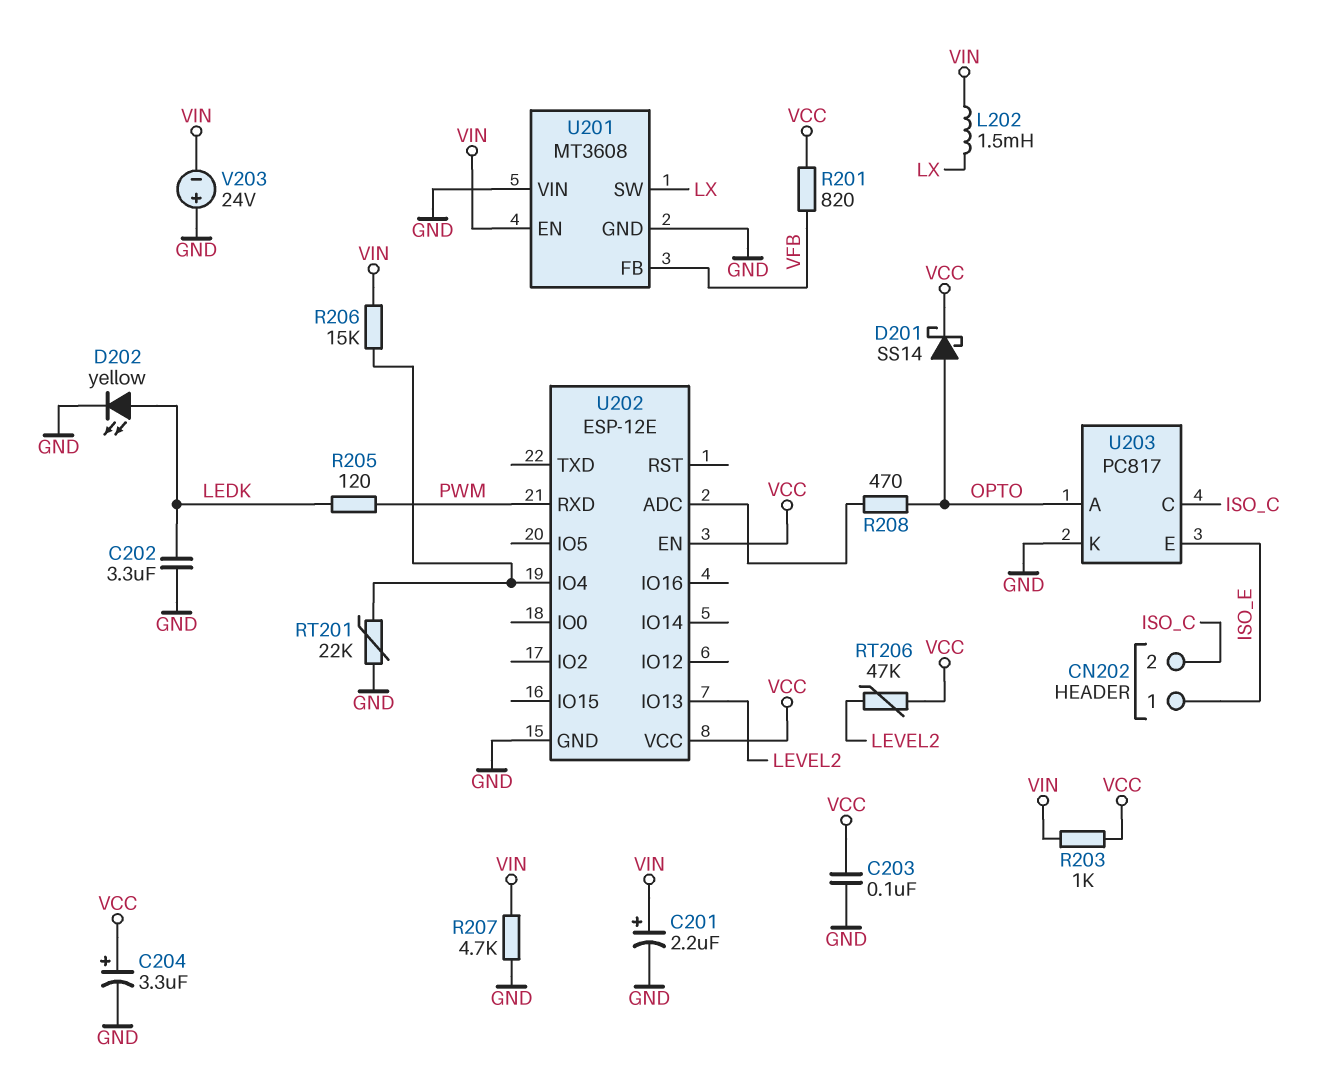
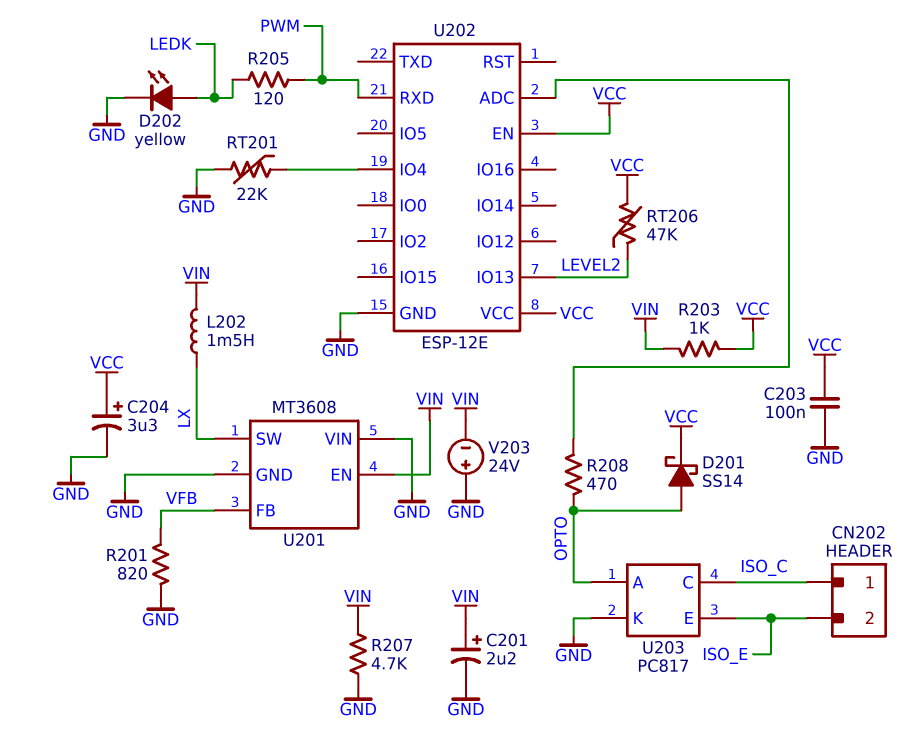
C202: 3.3uF (GND, LEDK) -> none
CN202 pin 1: ISO_E -> ISO_C
CN202 pin 2: ISO_C -> ISO_E
R201: 820 (VCC, VFB) -> 820 (GND, VFB)
R206: 15k (U202/IO4, VIN) -> none

